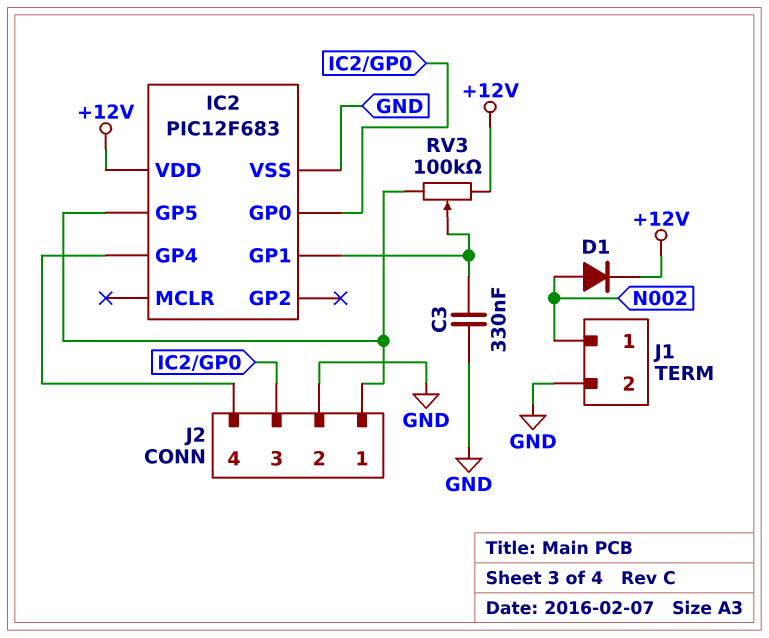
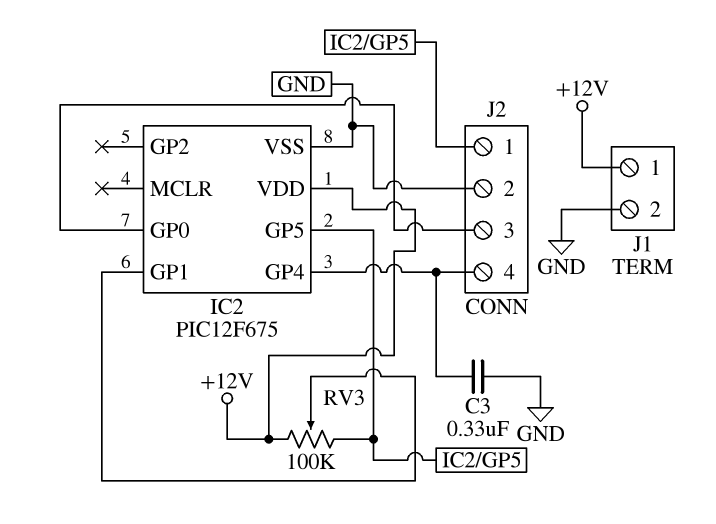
C3: 330nF (GND, IC2/GP1) -> 330nF (GND, IC2/GP4)
D1: diode (A N002, K +12V) -> none
IC2: PIC12F683 -> PIC12F675
J1 pin 1: N002 -> +12V

